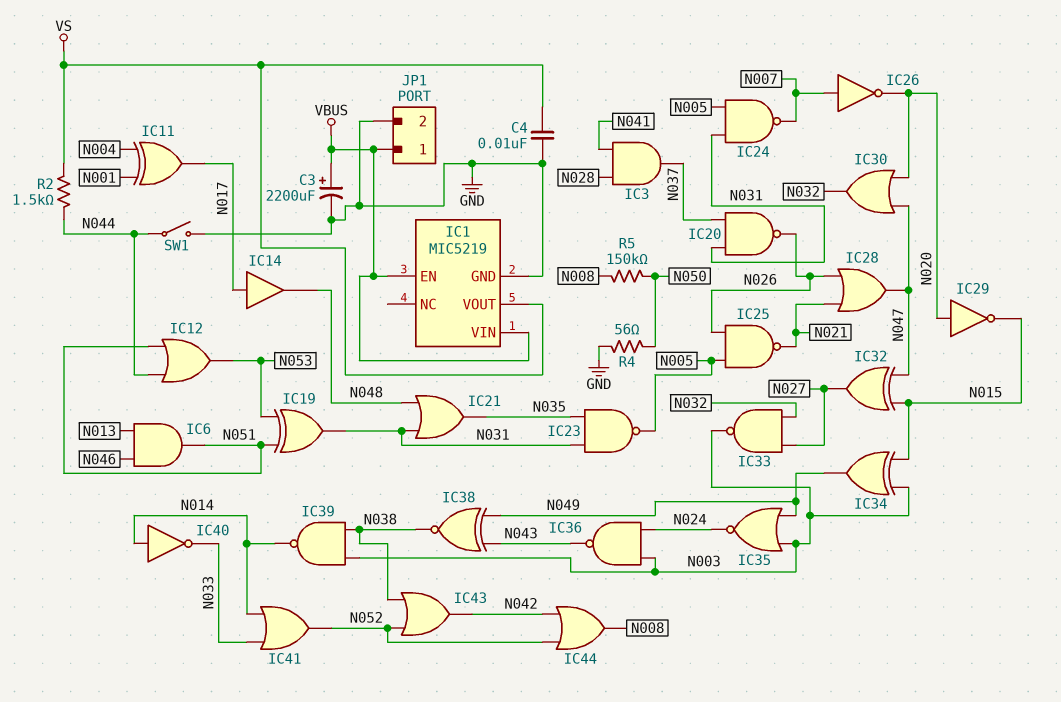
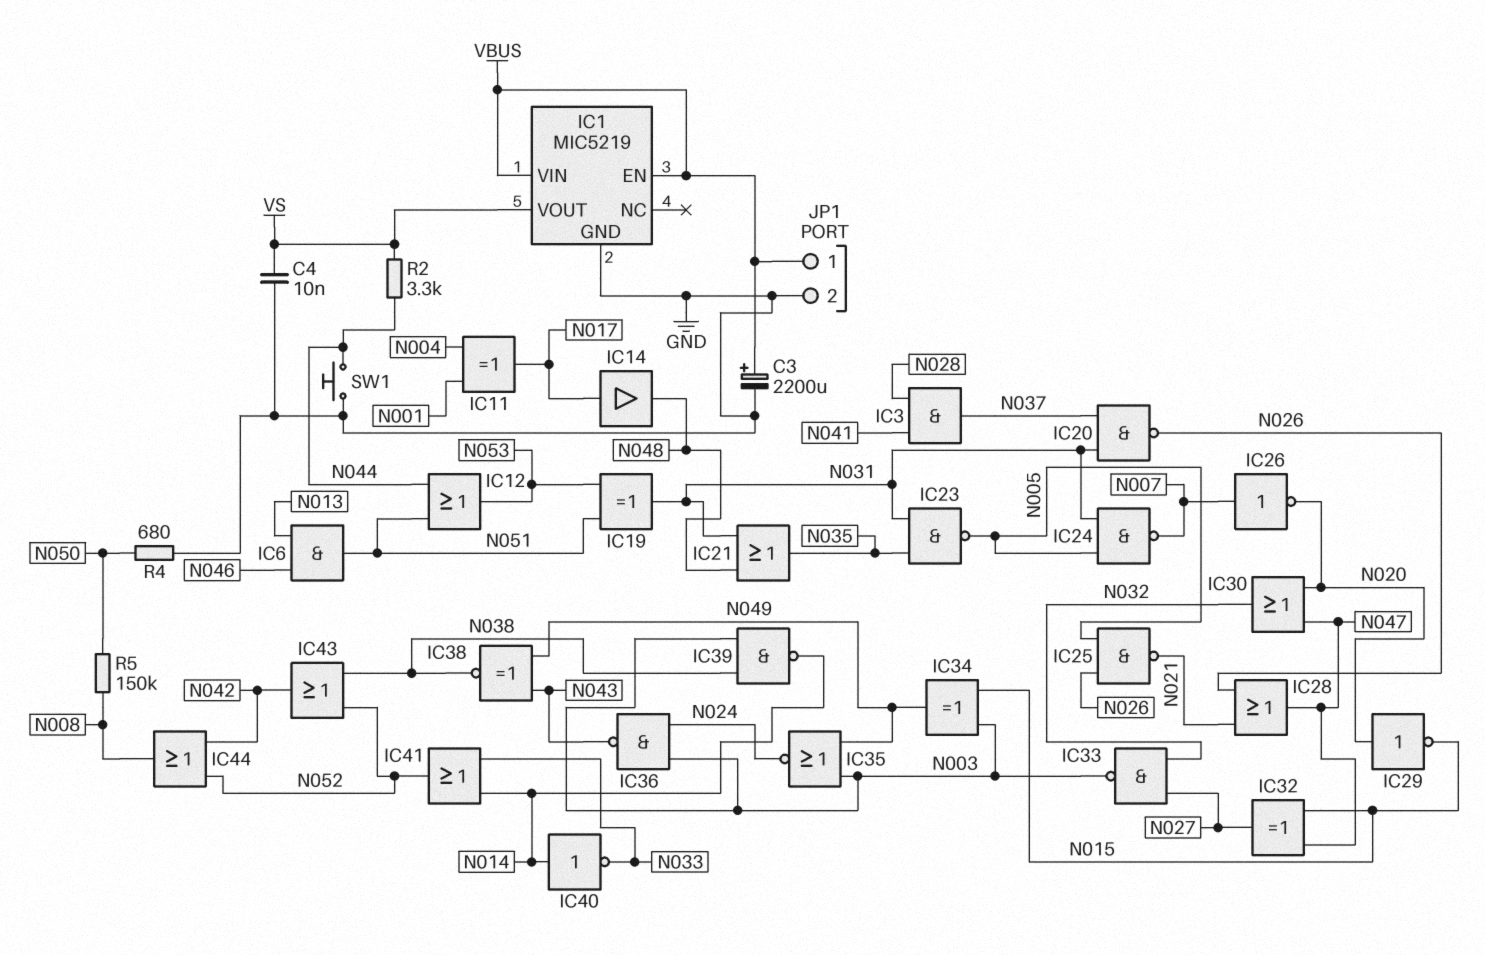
R2: 1.5k (N044, VS) -> 3.3k (N044, VS)
R4: 56 (GND, N050) -> 680 (GND, N050)
SW1: switch (GND, N044) -> button (GND, N044)

